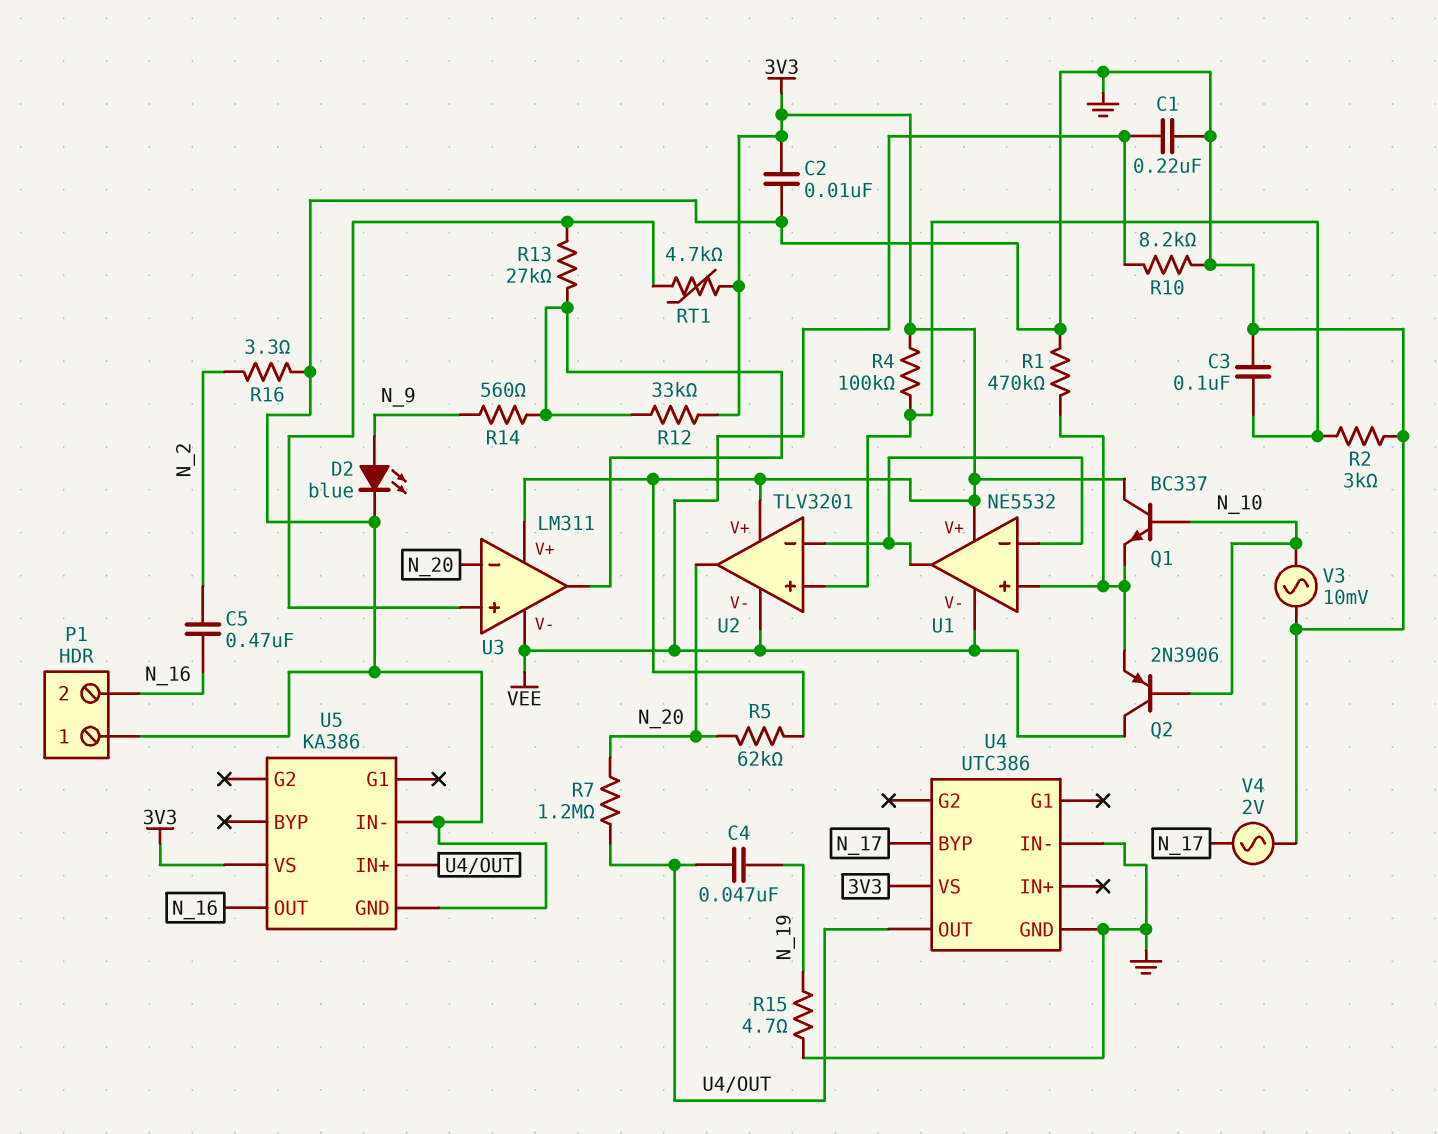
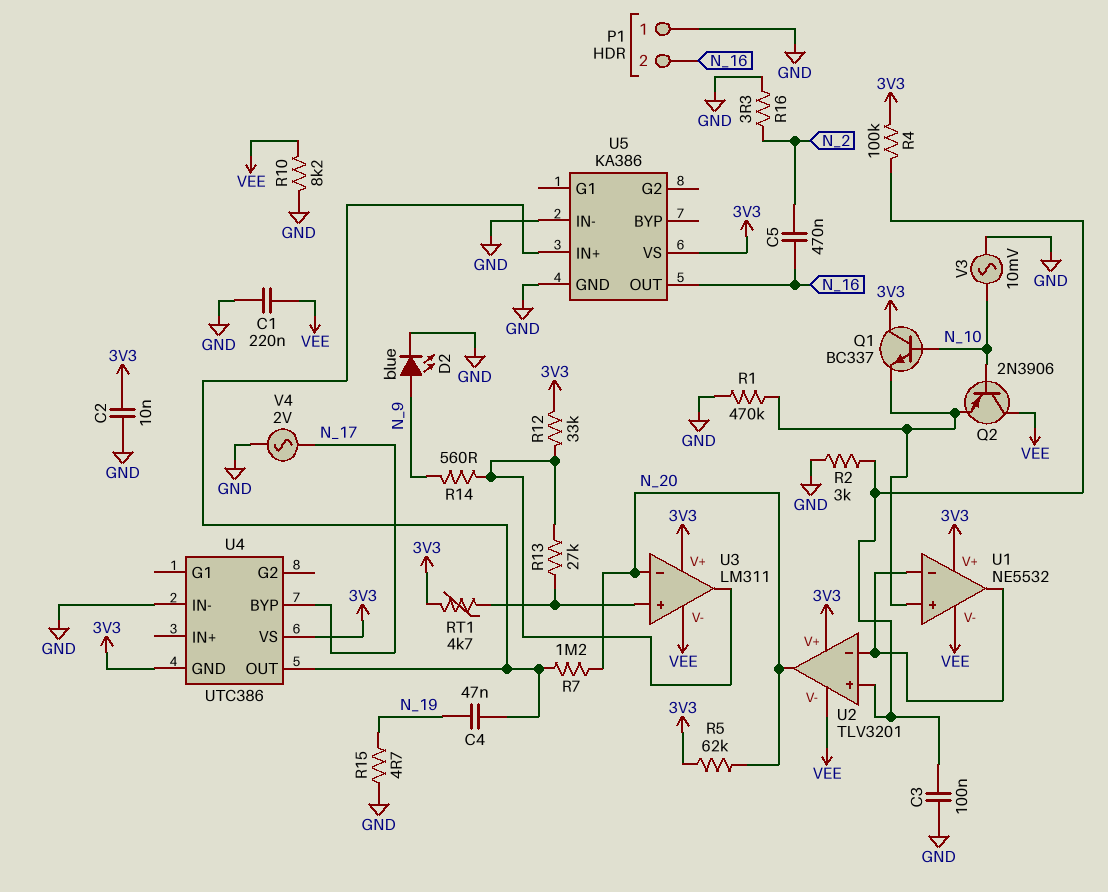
U4 pin GND: GND -> 3V3

